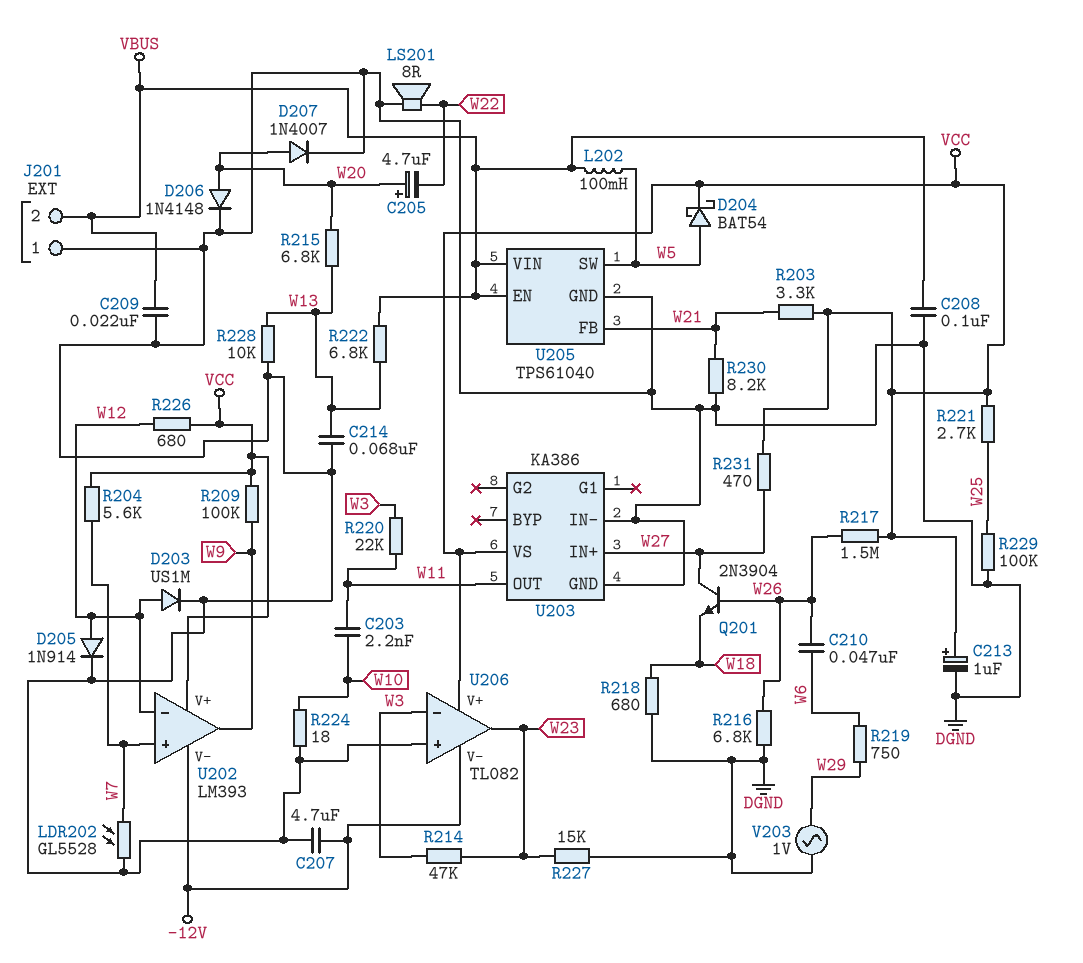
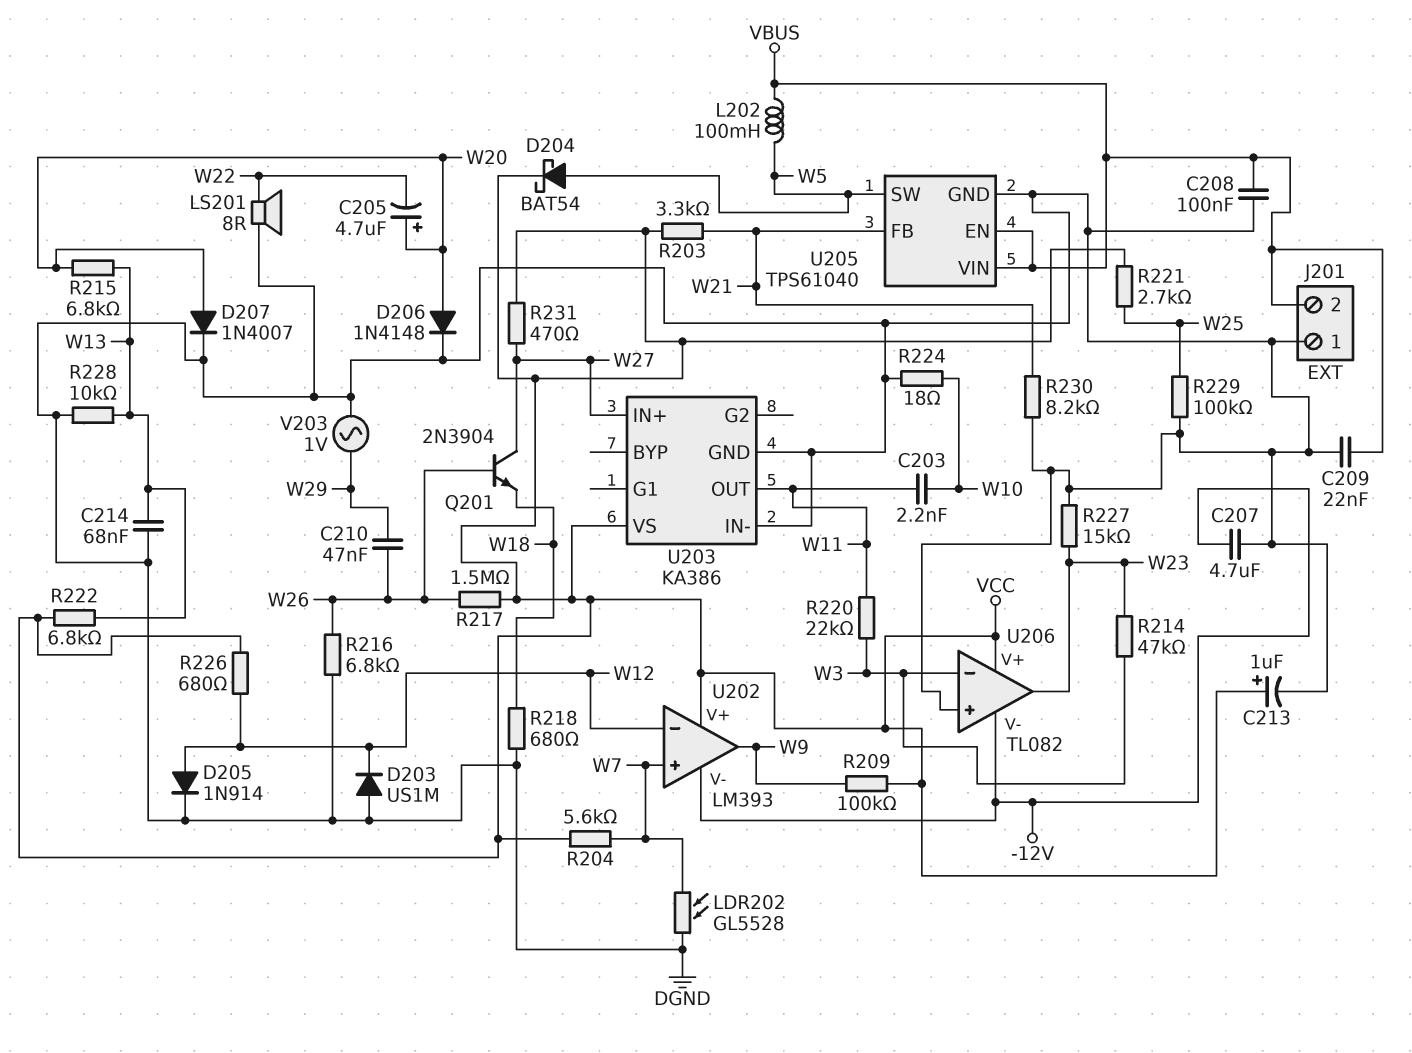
C210: 47nF (W6, W26) -> 47nF (W26, W29)
D203: diode US1M (A W12, K DGND) -> diode US1M (A DGND, K W12)
R219: 750 (W6, W29) -> none
R222: 6.8k (VBUS, W13) -> 6.8k (VCC, W13)

